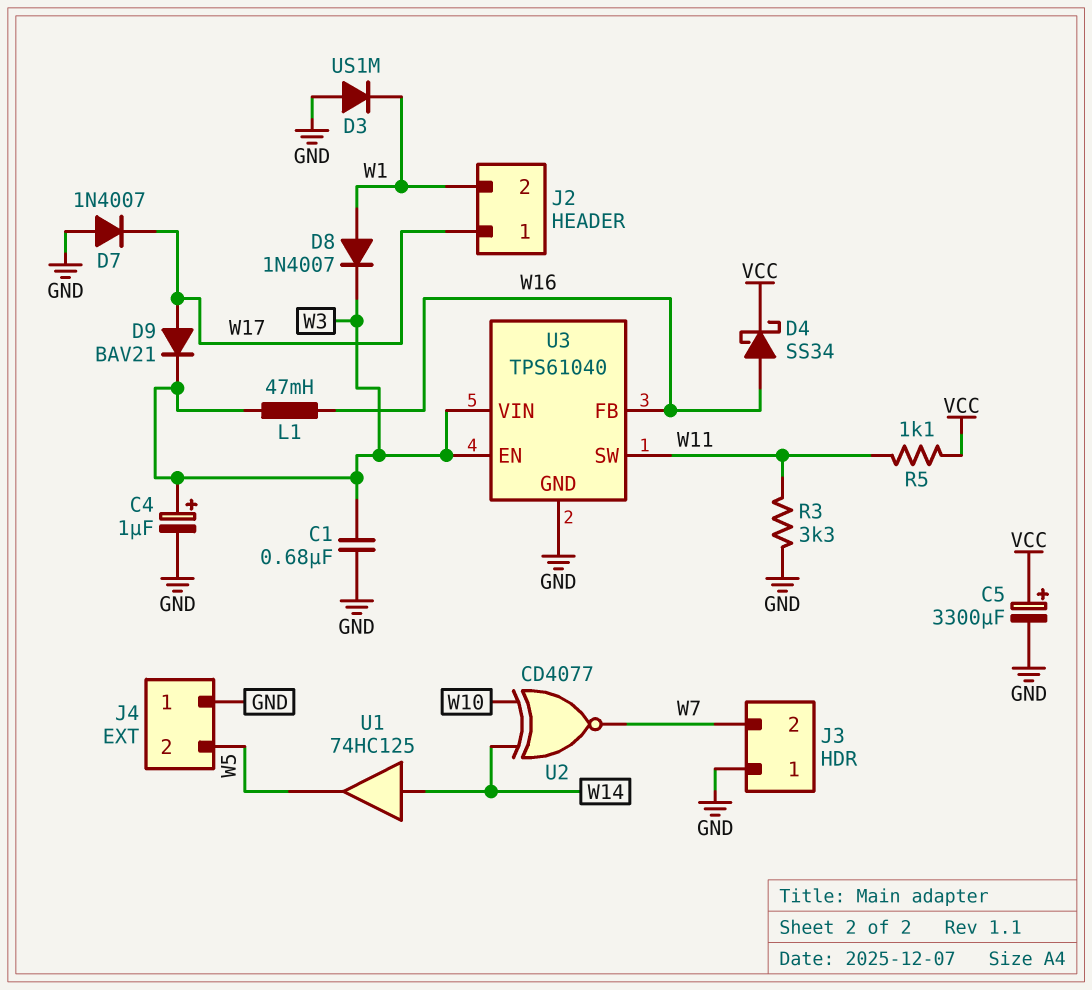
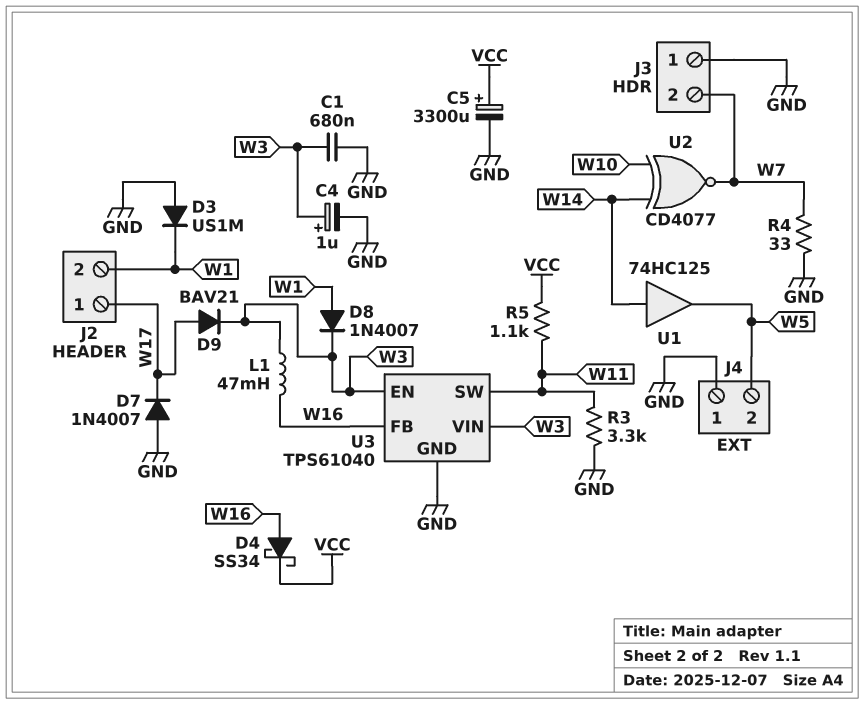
R4: none -> 33 (GND, W7)

